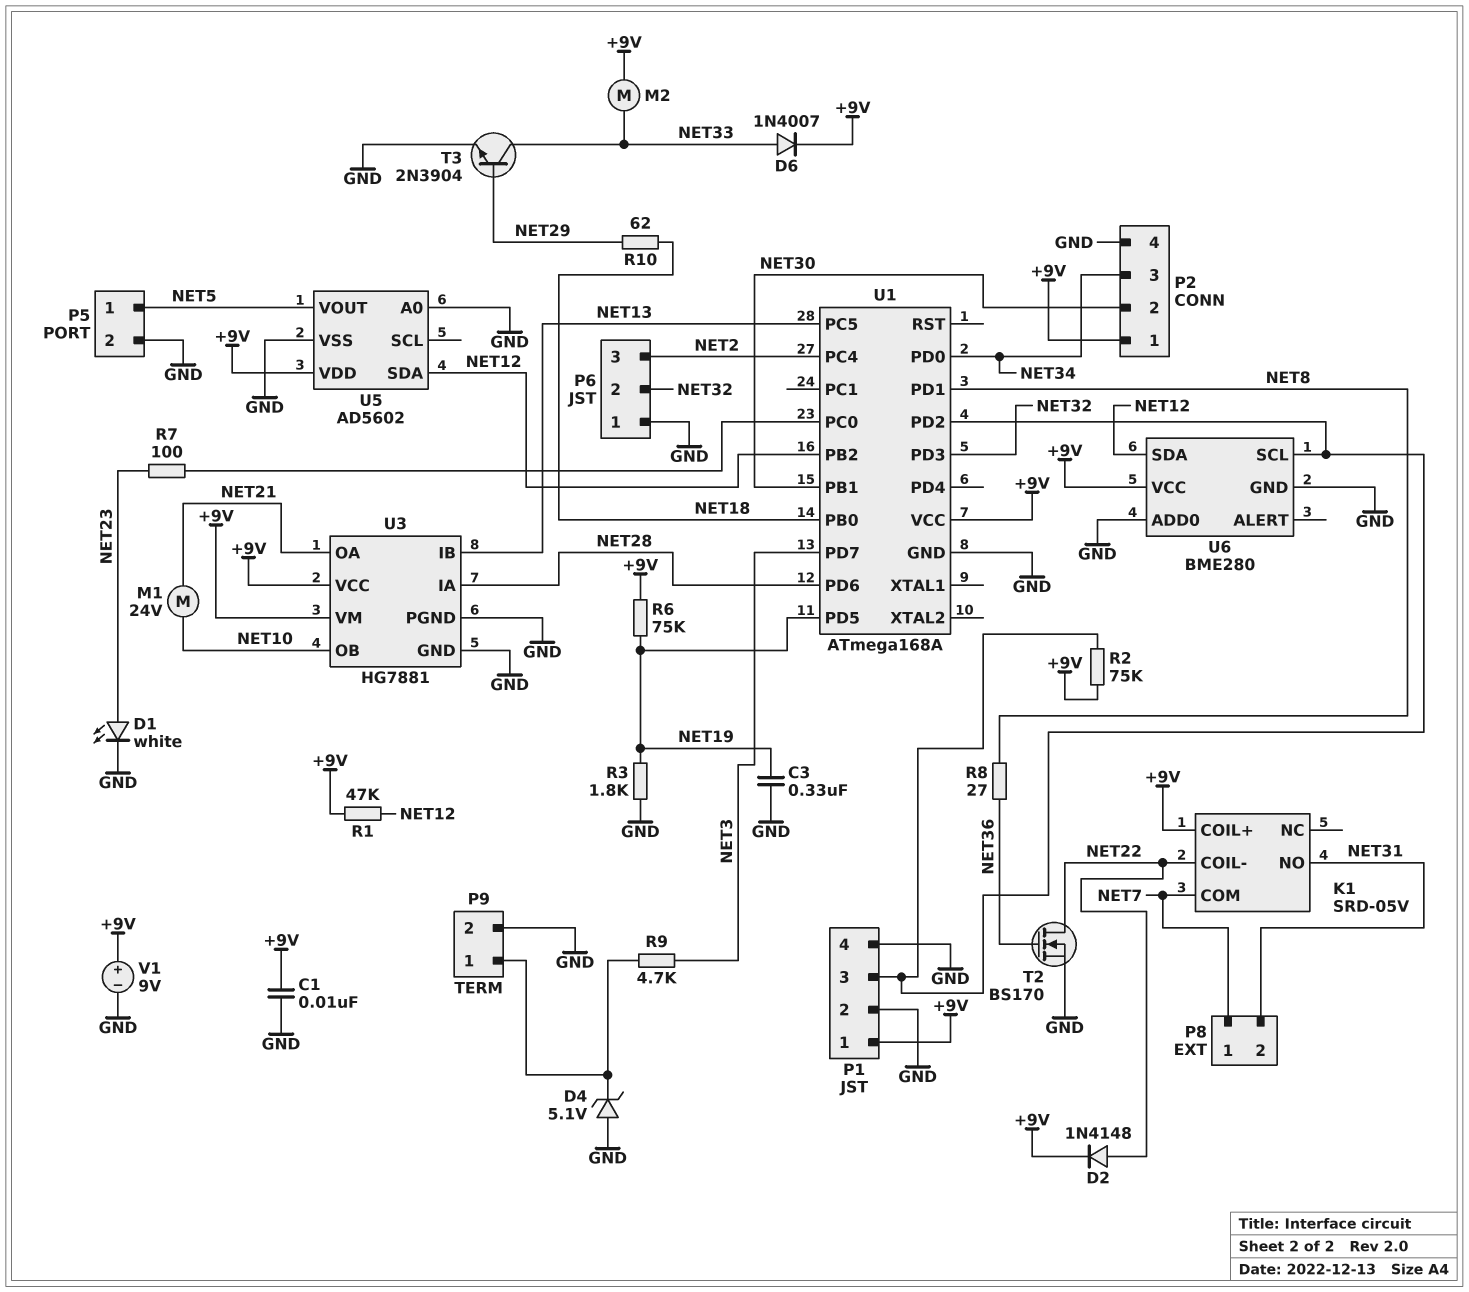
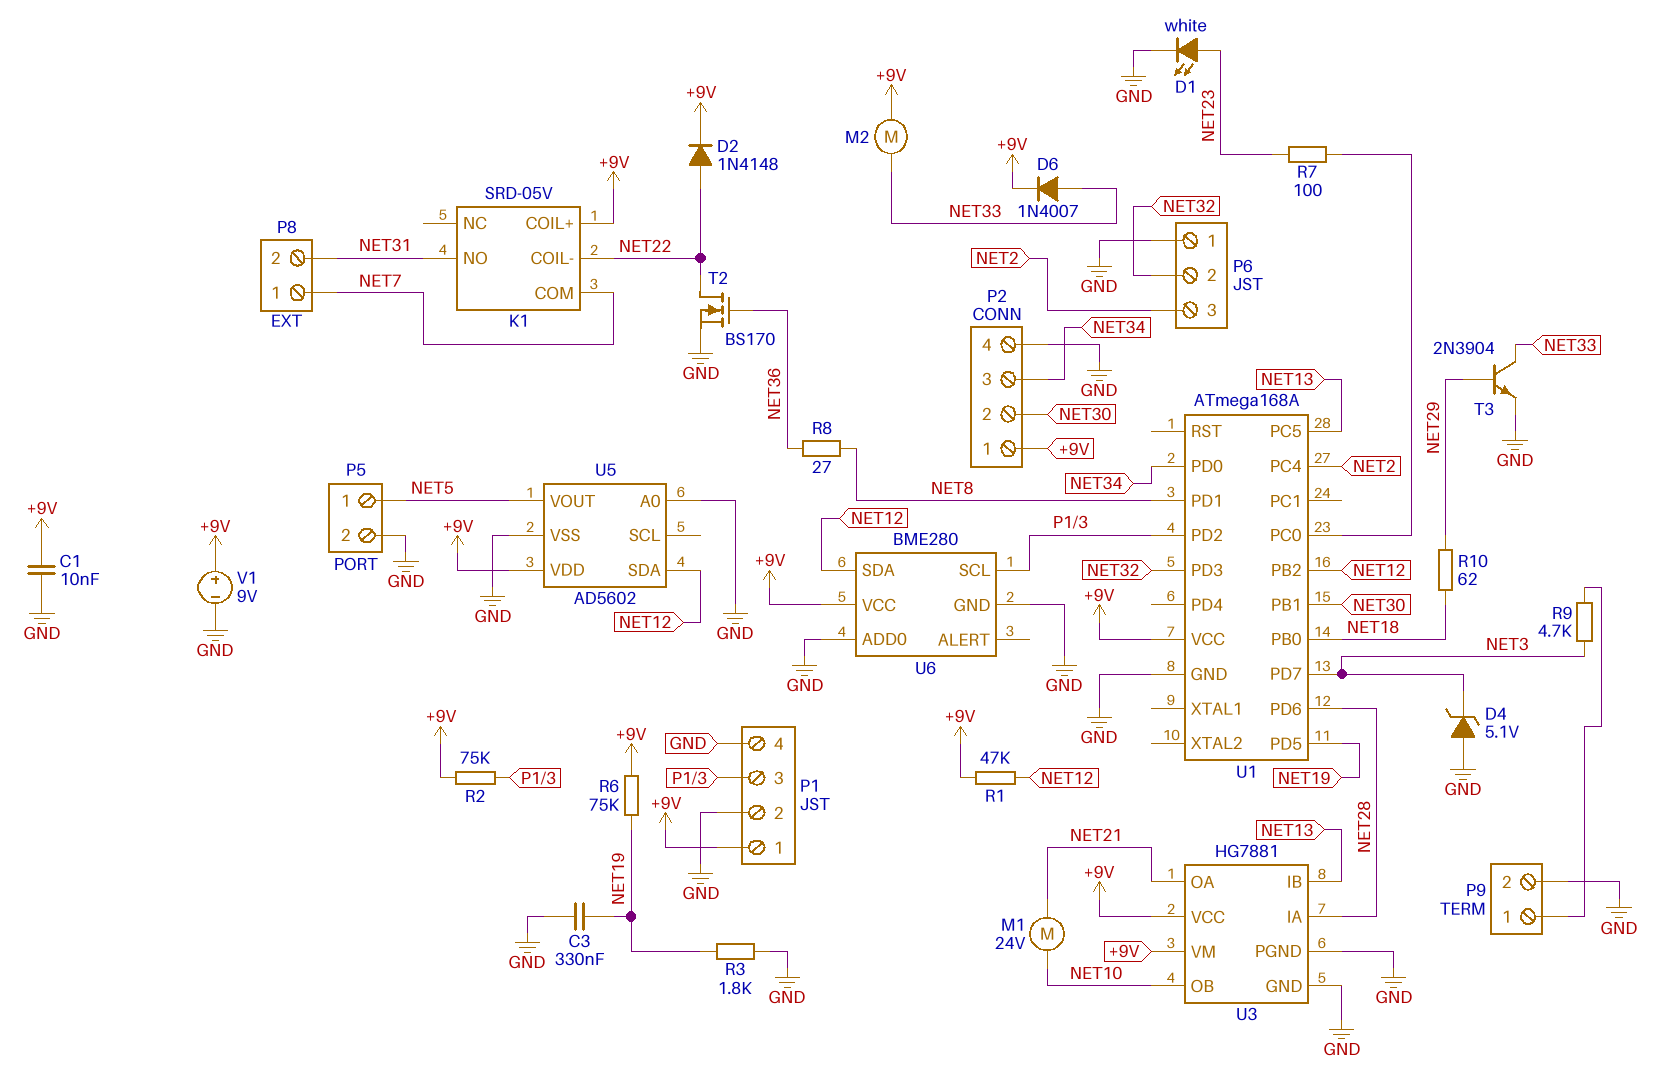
D4: zener 5.1V (A GND, K P9/1) -> zener 5.1V (A GND, K NET3)

